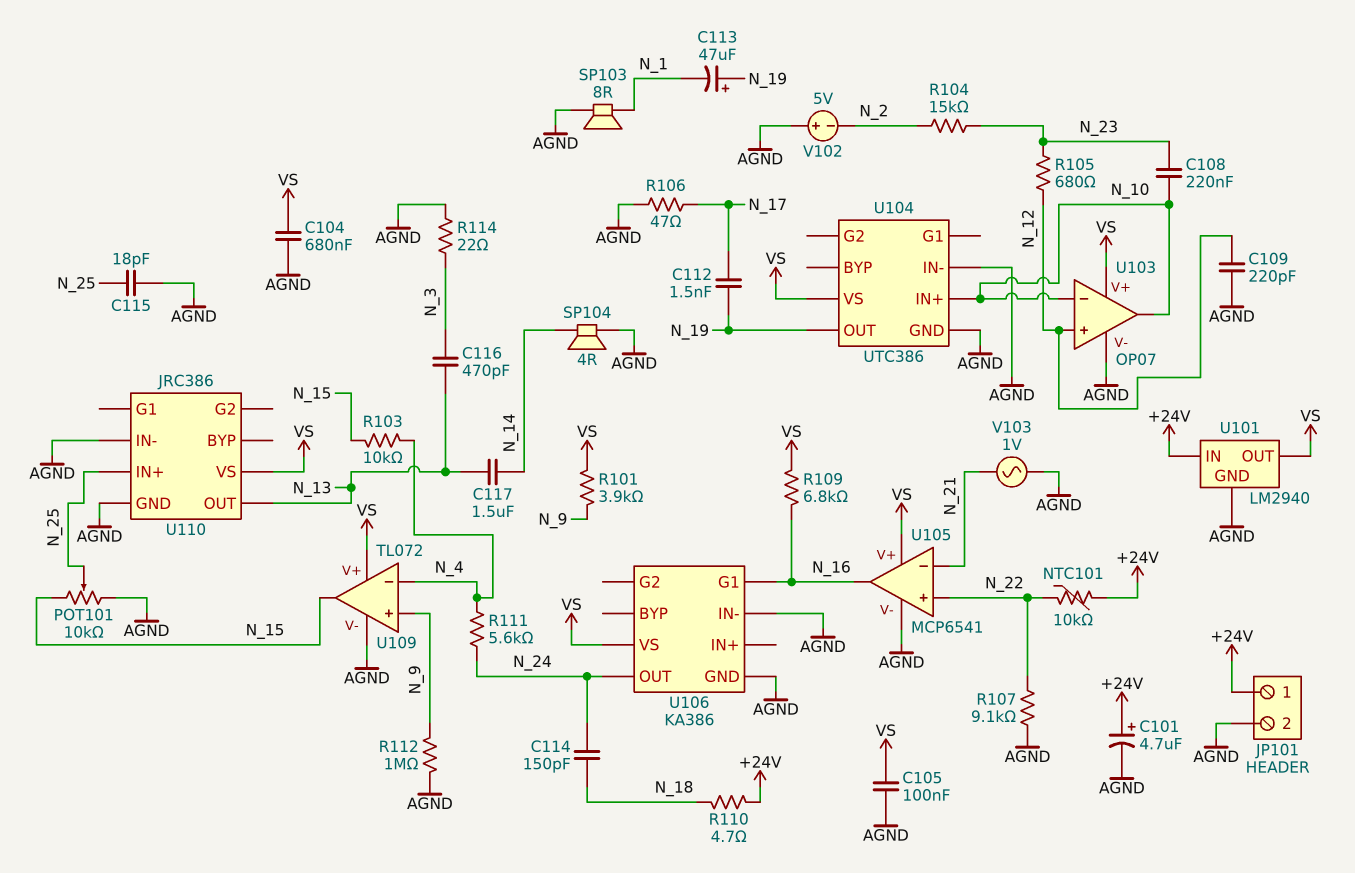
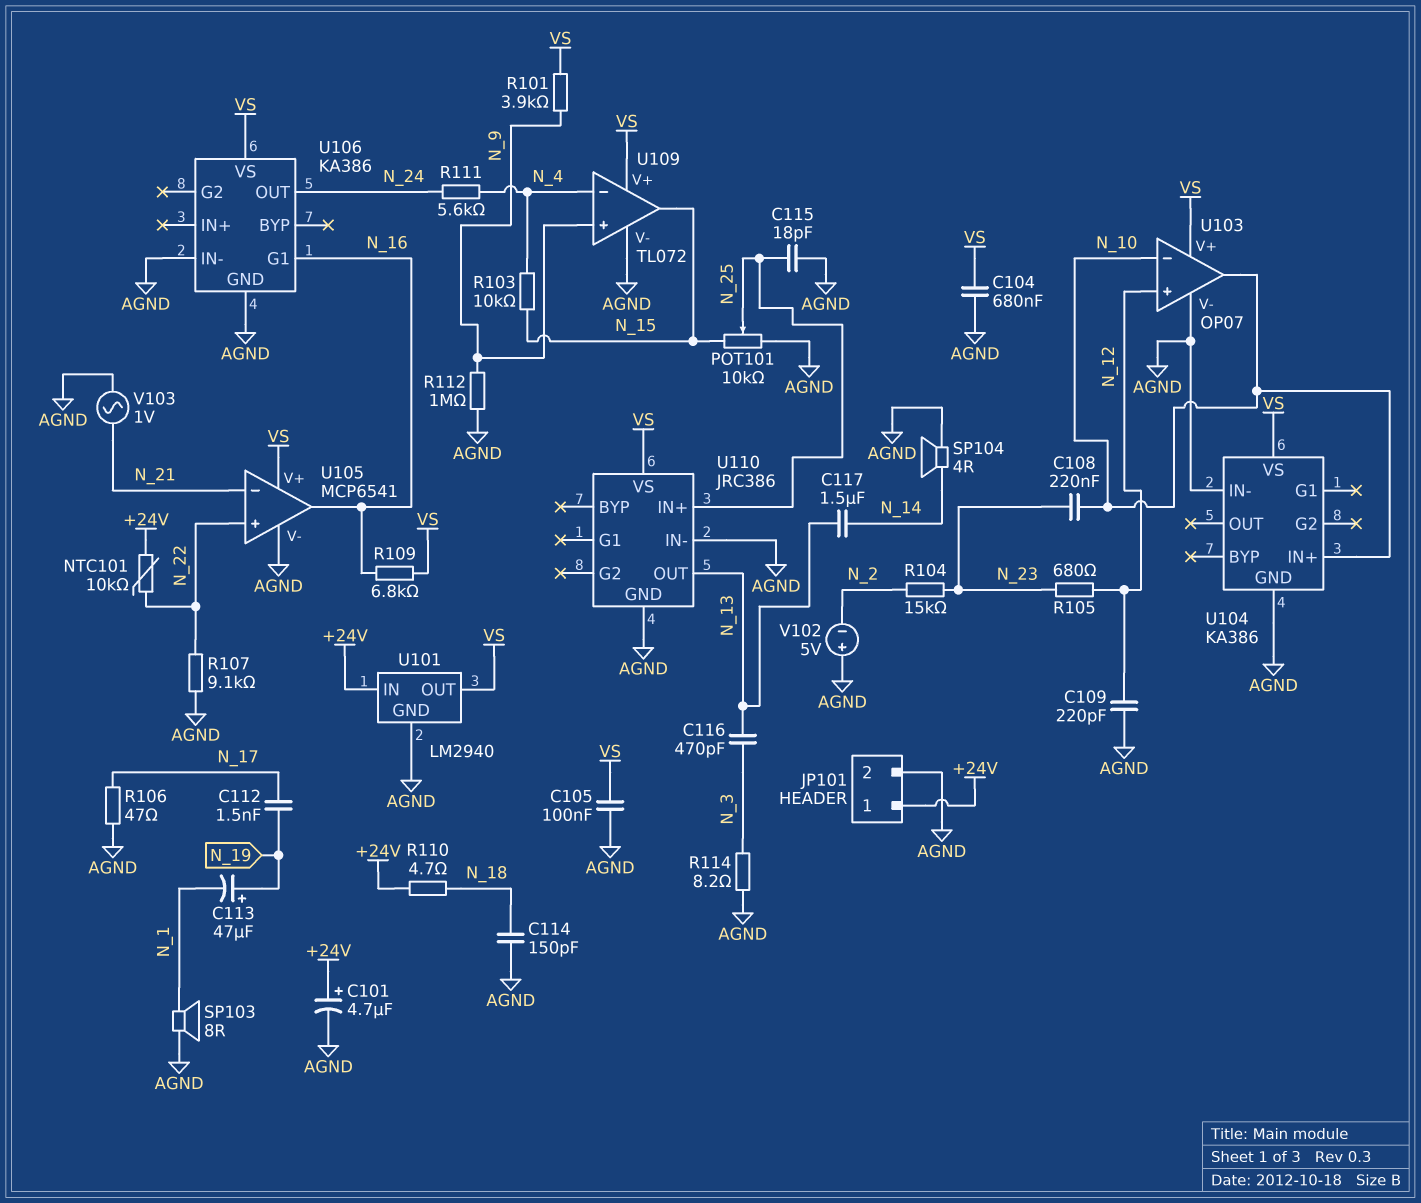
C114: 150pF (N_18, N_24) -> 150pF (AGND, N_18)
R114: 22 (AGND, N_3) -> 8.2 (AGND, N_3)
U104: UTC386 -> KA386
U104 pin OUT: N_19 -> none

